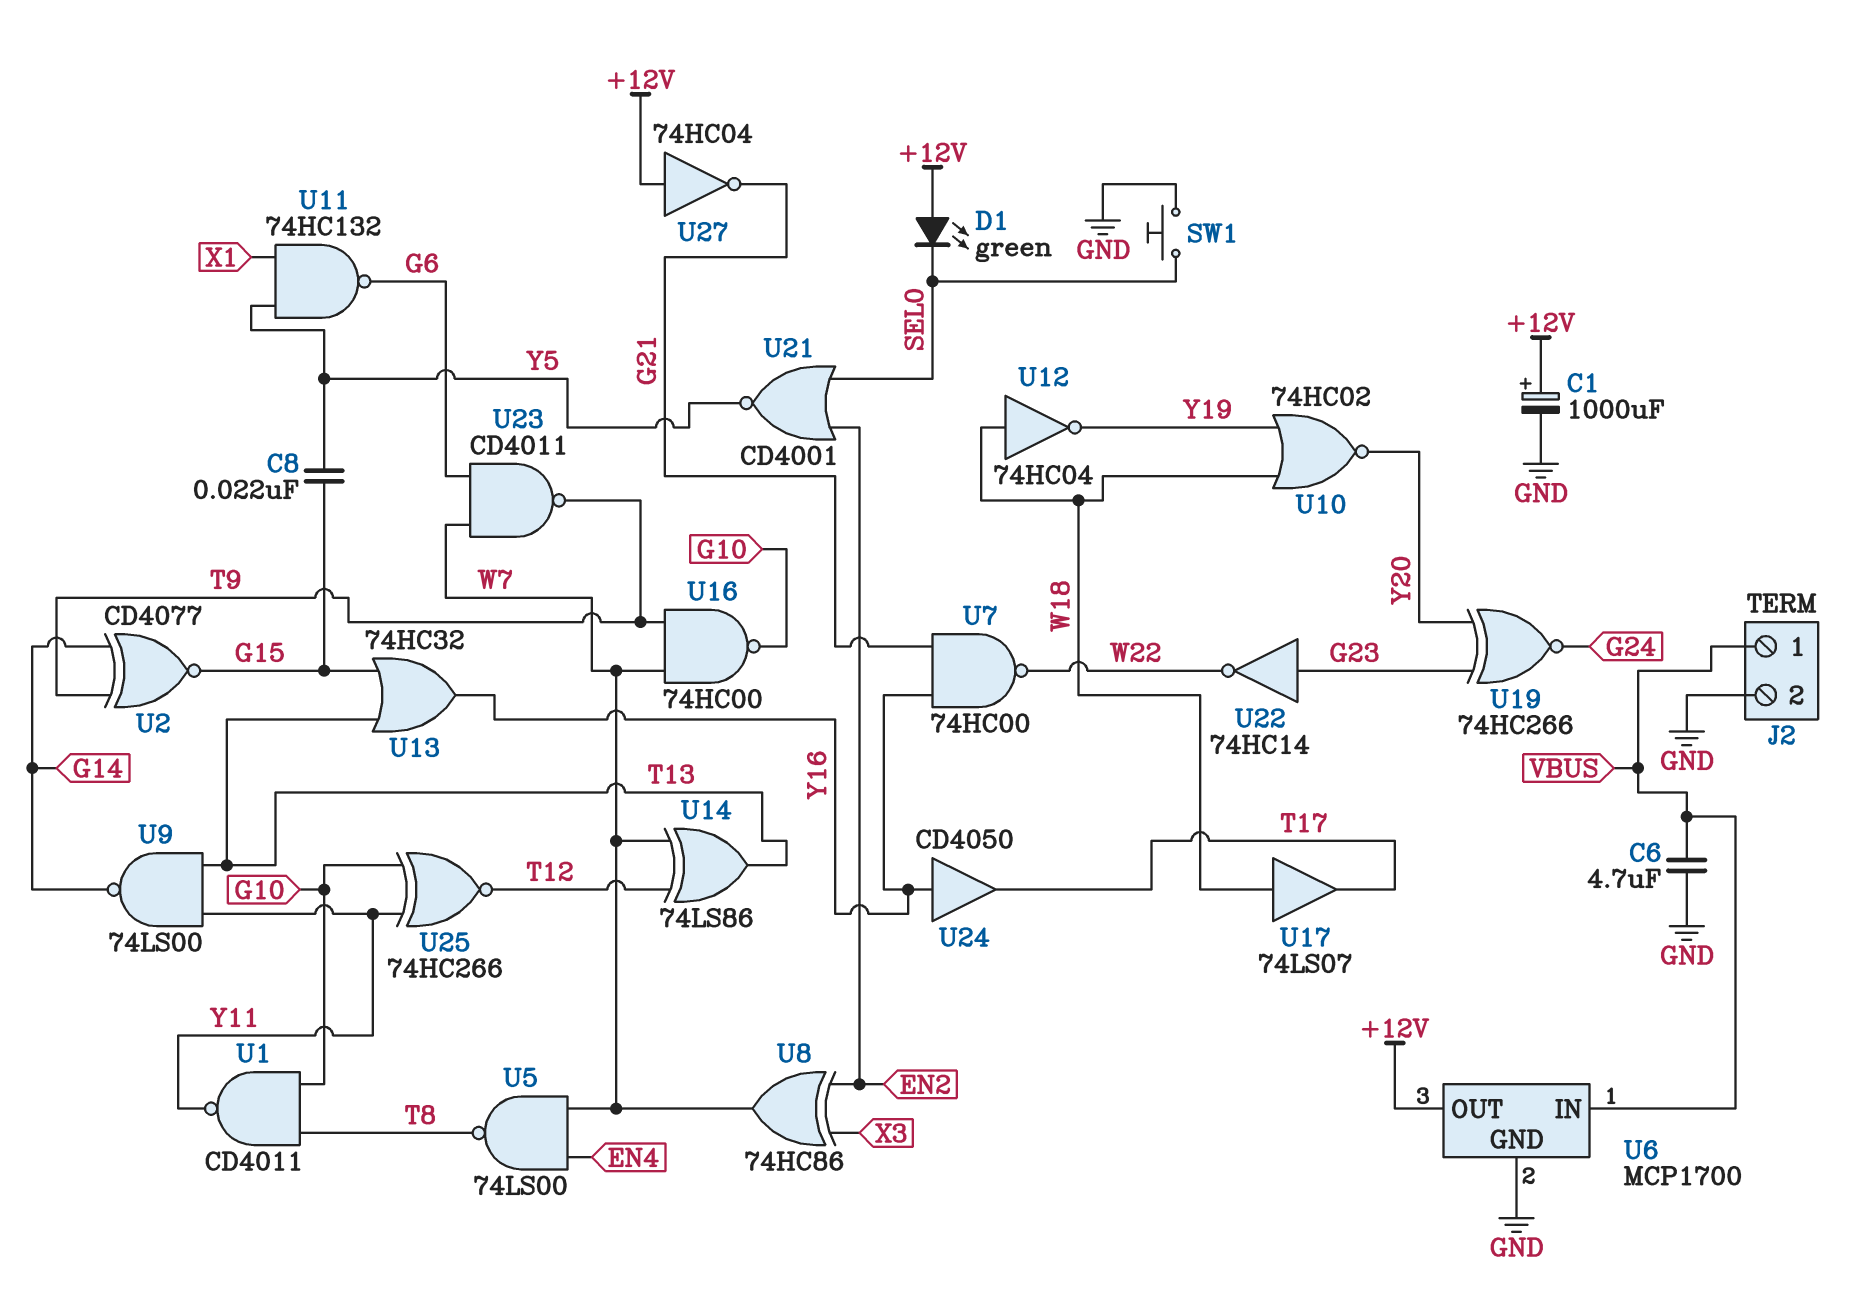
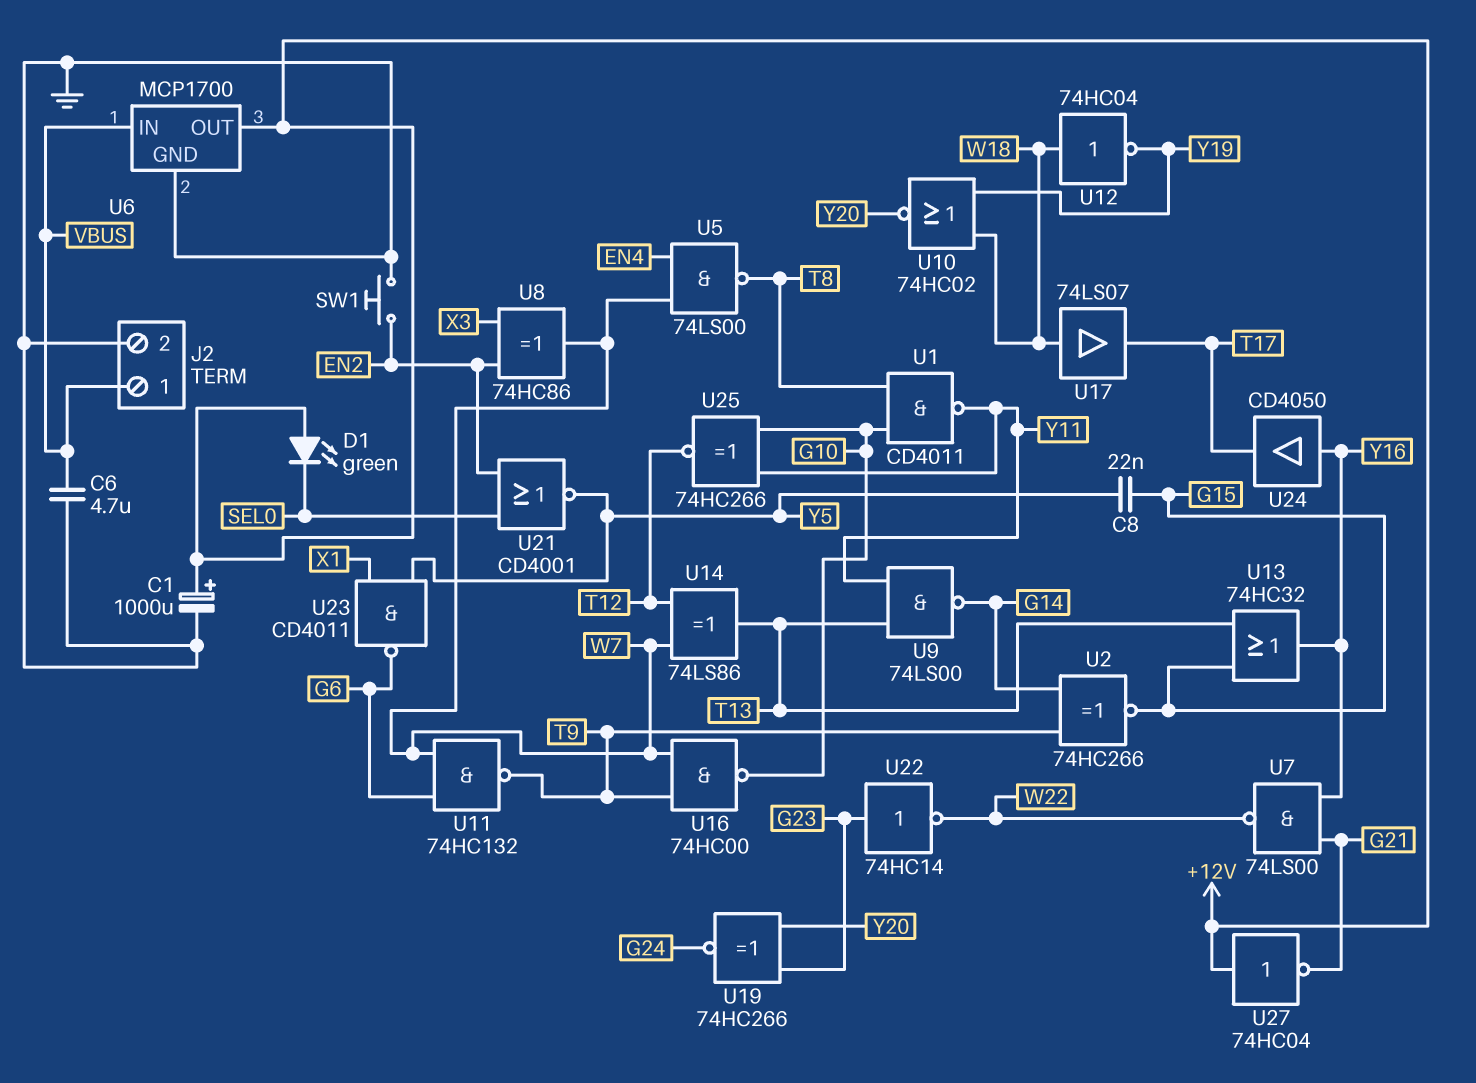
SW1: button (GND, SEL0) -> button (EN2, GND)
U2: XNOR CD4077 (in G14, in T9, out G15) -> XNOR 74HC266 (in G14, in T9, out G15)
U7: NAND 74HC00 (in G21, in Y16, out W22) -> NAND 74LS00 (in G21, in Y16, out W22)
U11: NAND 74HC132 (in X1, in Y5, out G6) -> NAND 74HC132 (in G6, in W7, out T9)
U23: NAND CD4011 (in G6, in W7, out T9) -> NAND CD4011 (in X1, in Y5, out G6)

